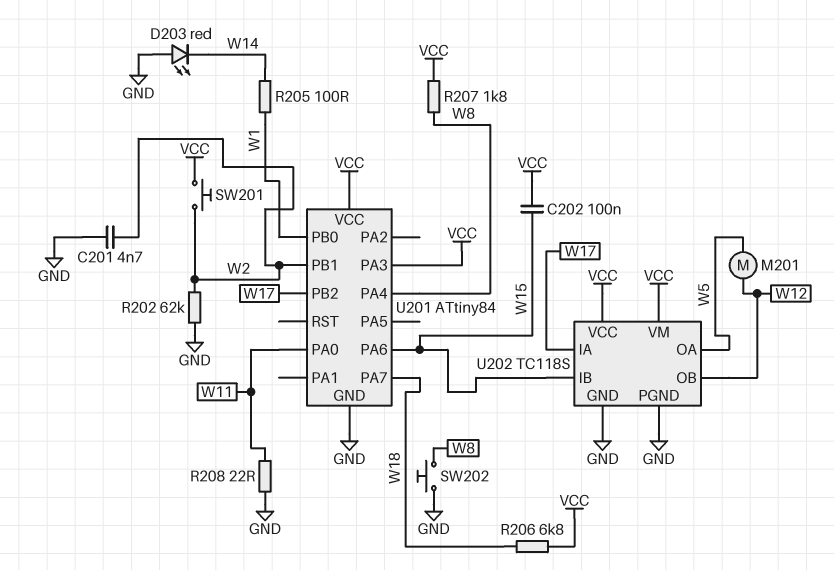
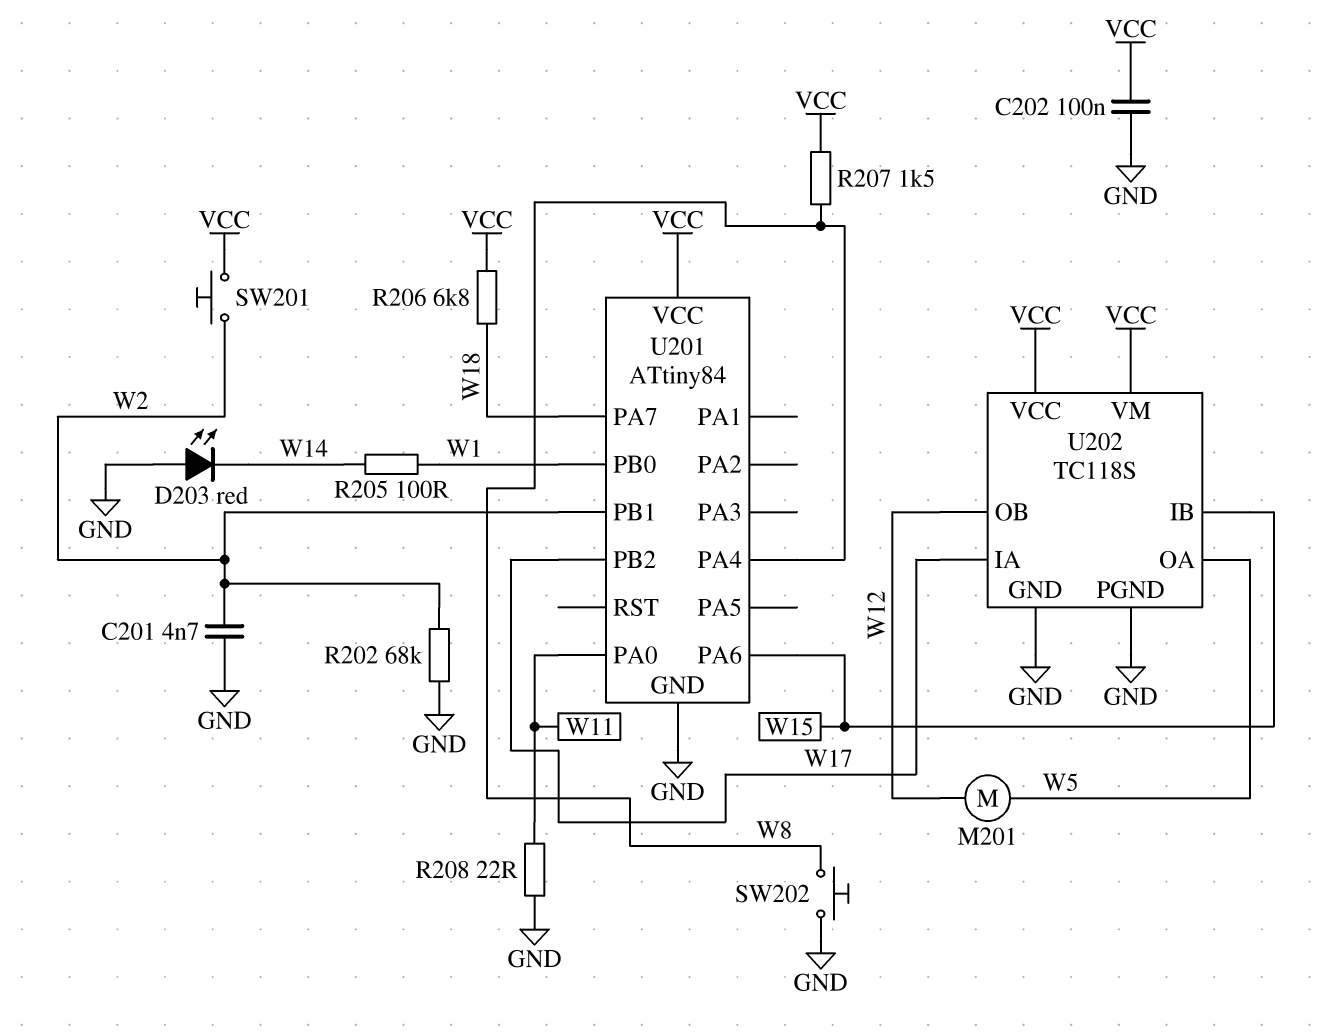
C202: 100nF (VCC, W15) -> 100nF (GND, VCC)
R202: 62k (GND, W2) -> 68k (GND, W2)
R207: 1.8k (VCC, W8) -> 1.5k (VCC, W8)
U201 pin PA3: VCC -> none

